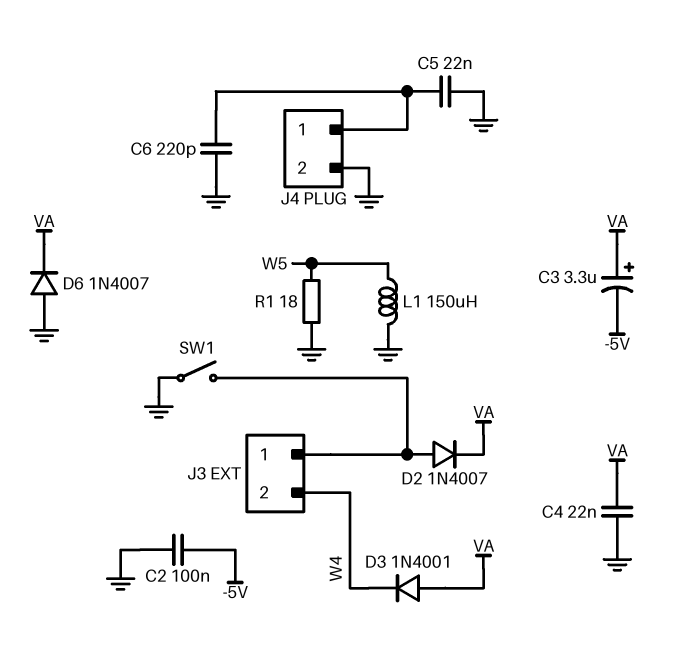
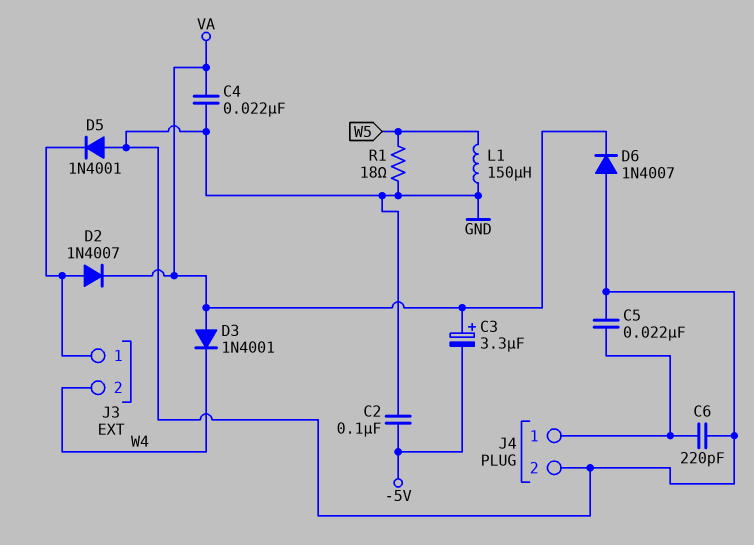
D5: none -> diode 1N4001 (A GND, K J3/1)
SW1: switch (GND, J3/1) -> none

